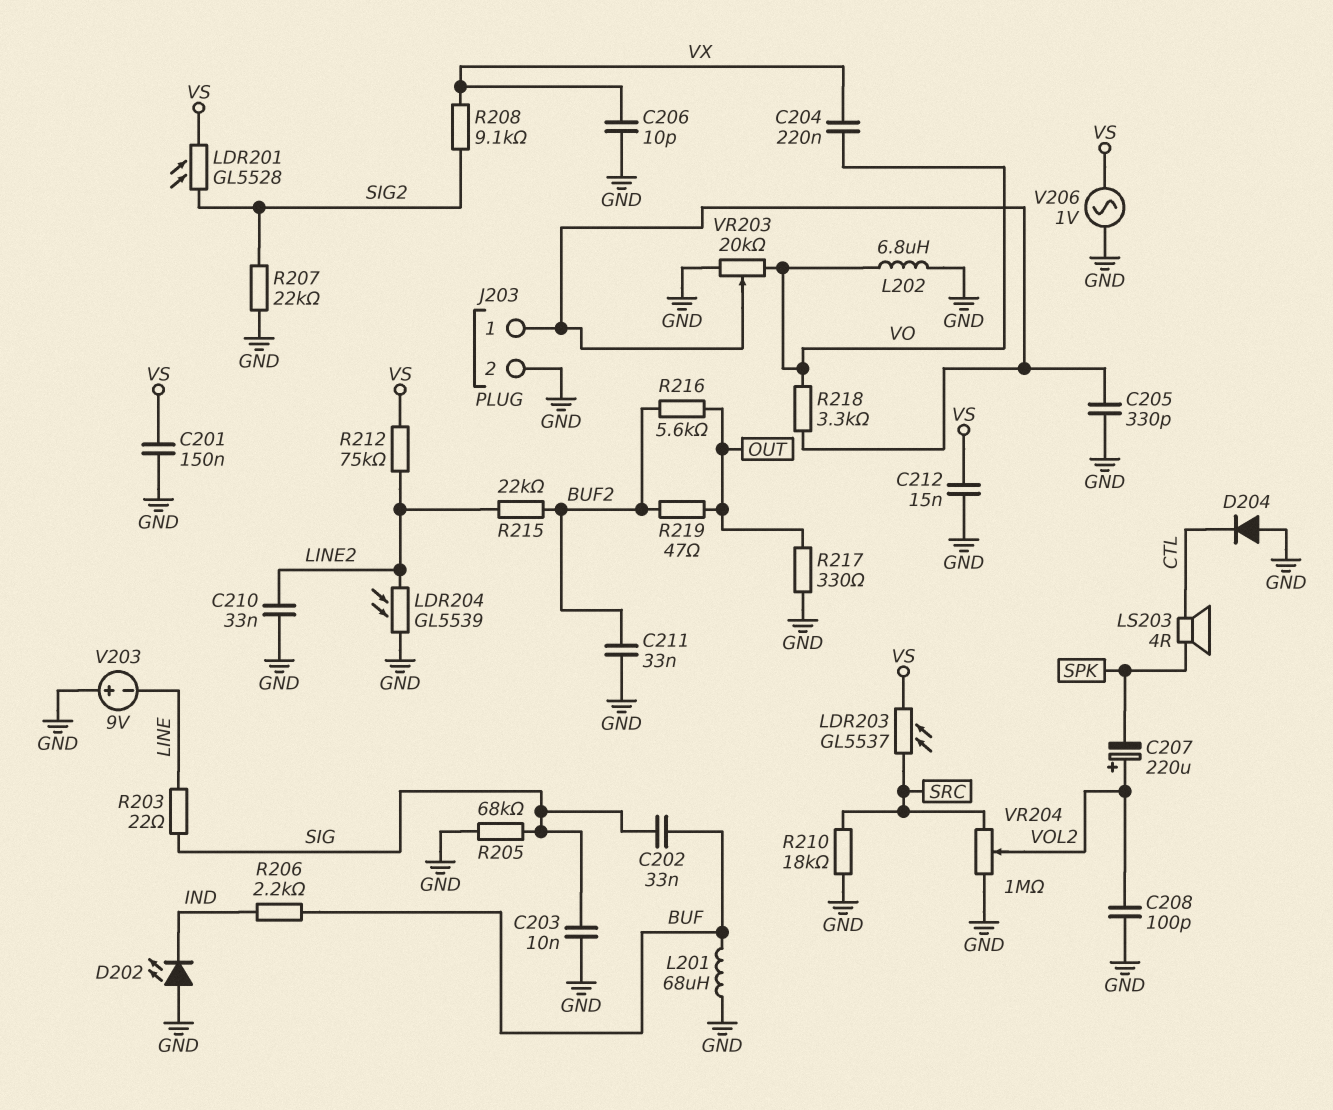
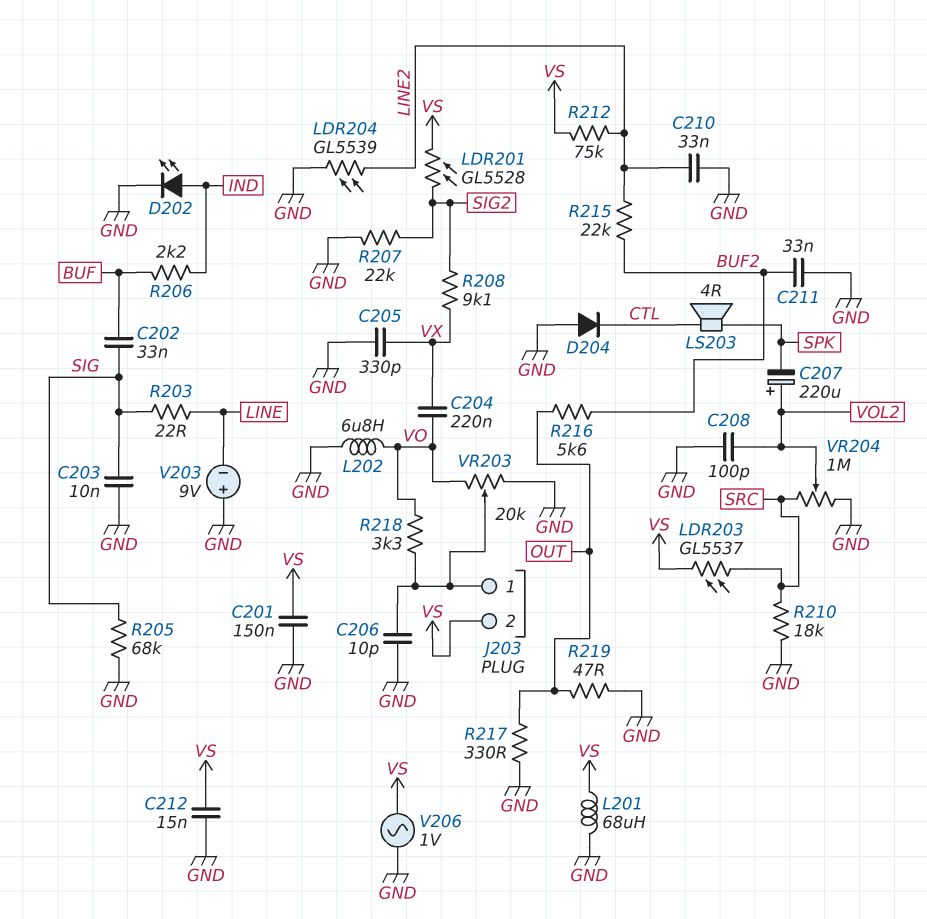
C205: 330pF (GND, J203/1) -> 330pF (GND, VX)
C206: 10pF (GND, VX) -> 10pF (GND, J203/1)
D202: LED (A GND, K IND) -> LED (A IND, K GND)
J203 pin 2: GND -> VS
L201: 68uH (BUF, GND) -> 68uH (GND, VS)
R219: 47 (BUF2, OUT) -> 47 (GND, OUT)

